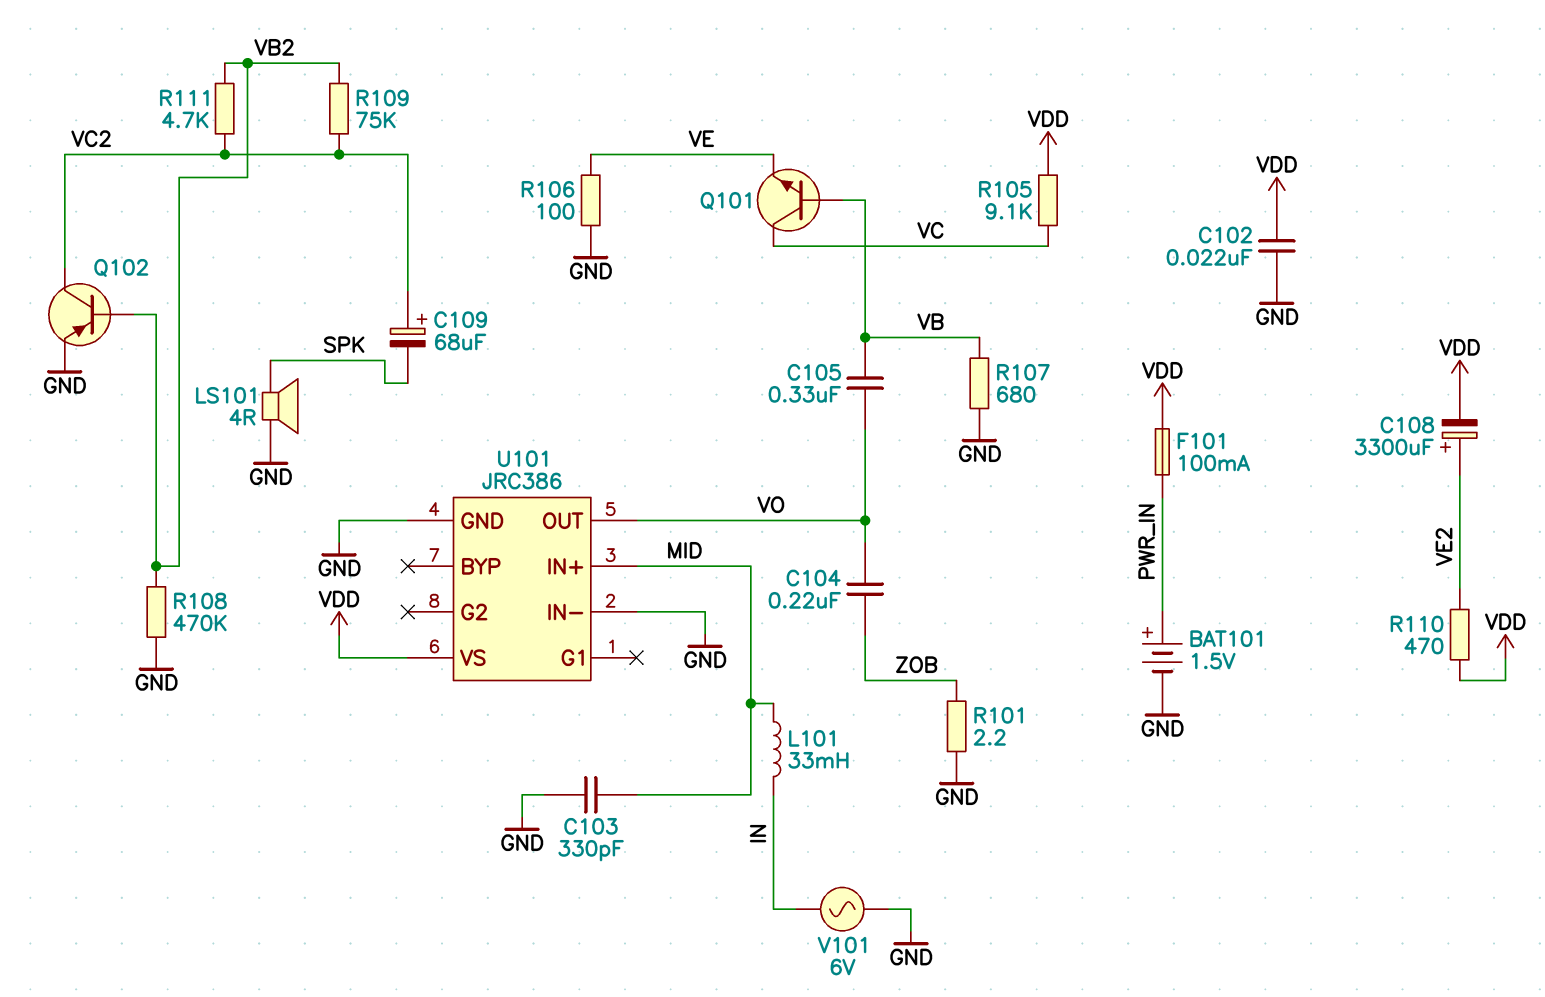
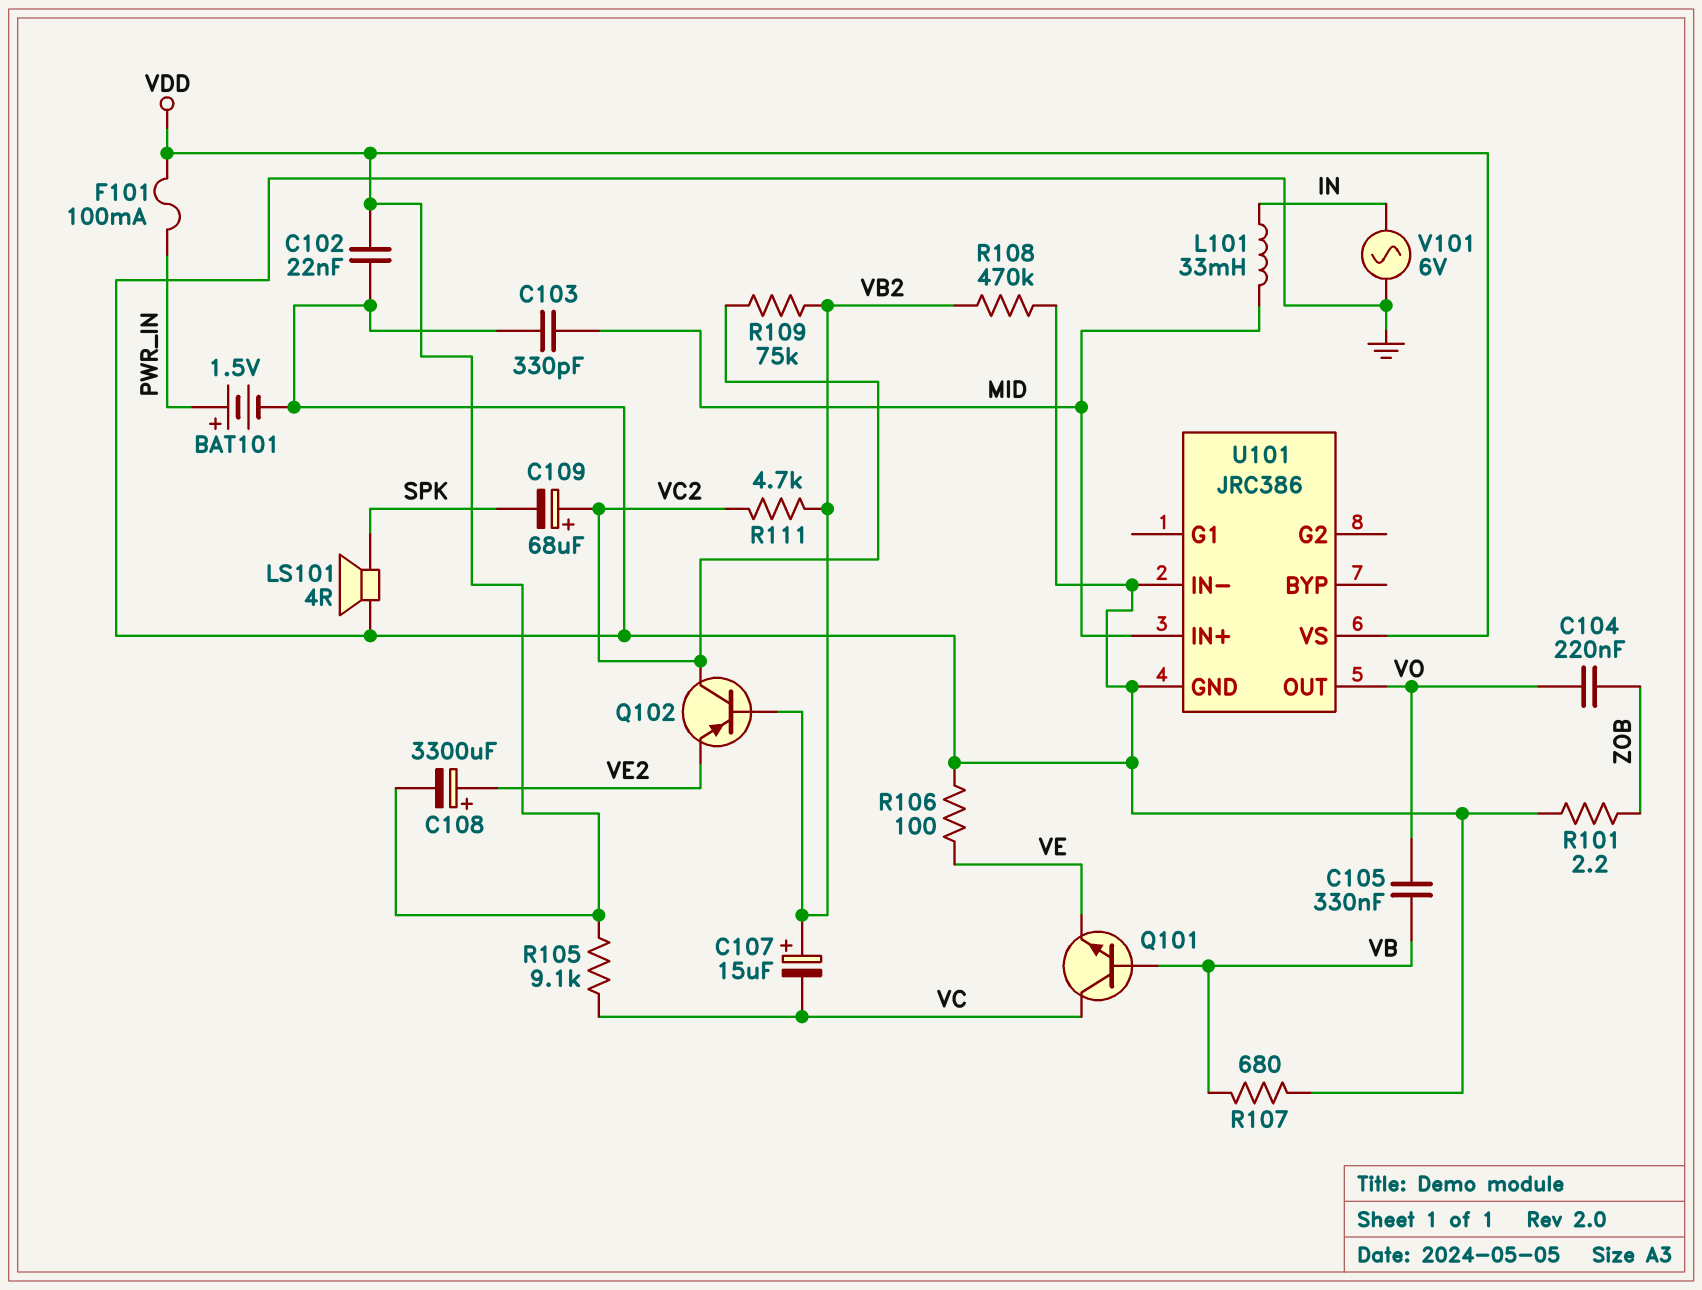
C107: none -> 15uF (plus VB2, minus VC)
Q102: PNP (B VB2, C VC2, E GND) -> PNP (B VB2, C VC2, E VE2)
R110: 470 (VDD, VE2) -> none

